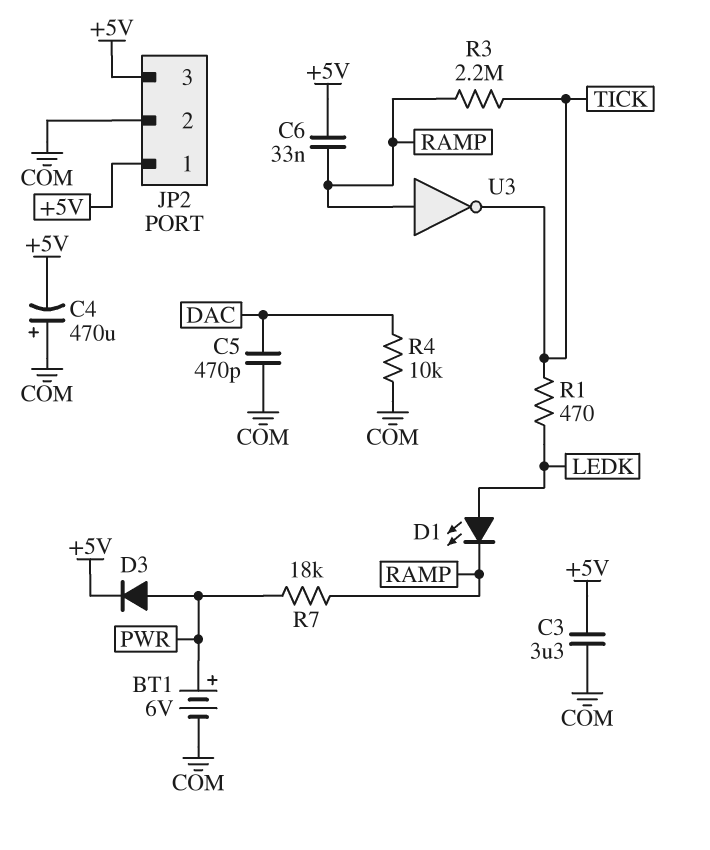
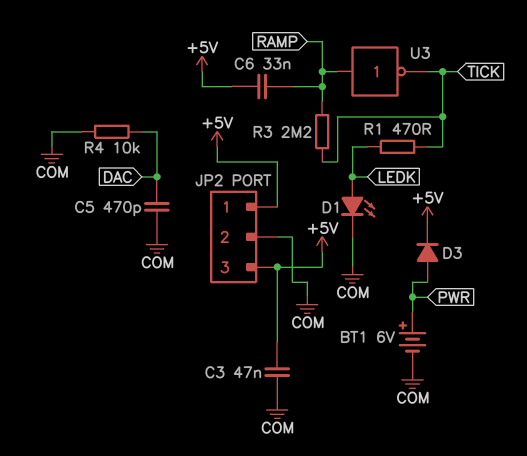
C3: 3.3uF (+5V, COM) -> 47nF (+5V, COM)
C4: 470uF (plus COM, minus +5V) -> none
D1: LED (A LEDK, K RAMP) -> LED (A LEDK, K COM)
R7: 18k (PWR, RAMP) -> none

